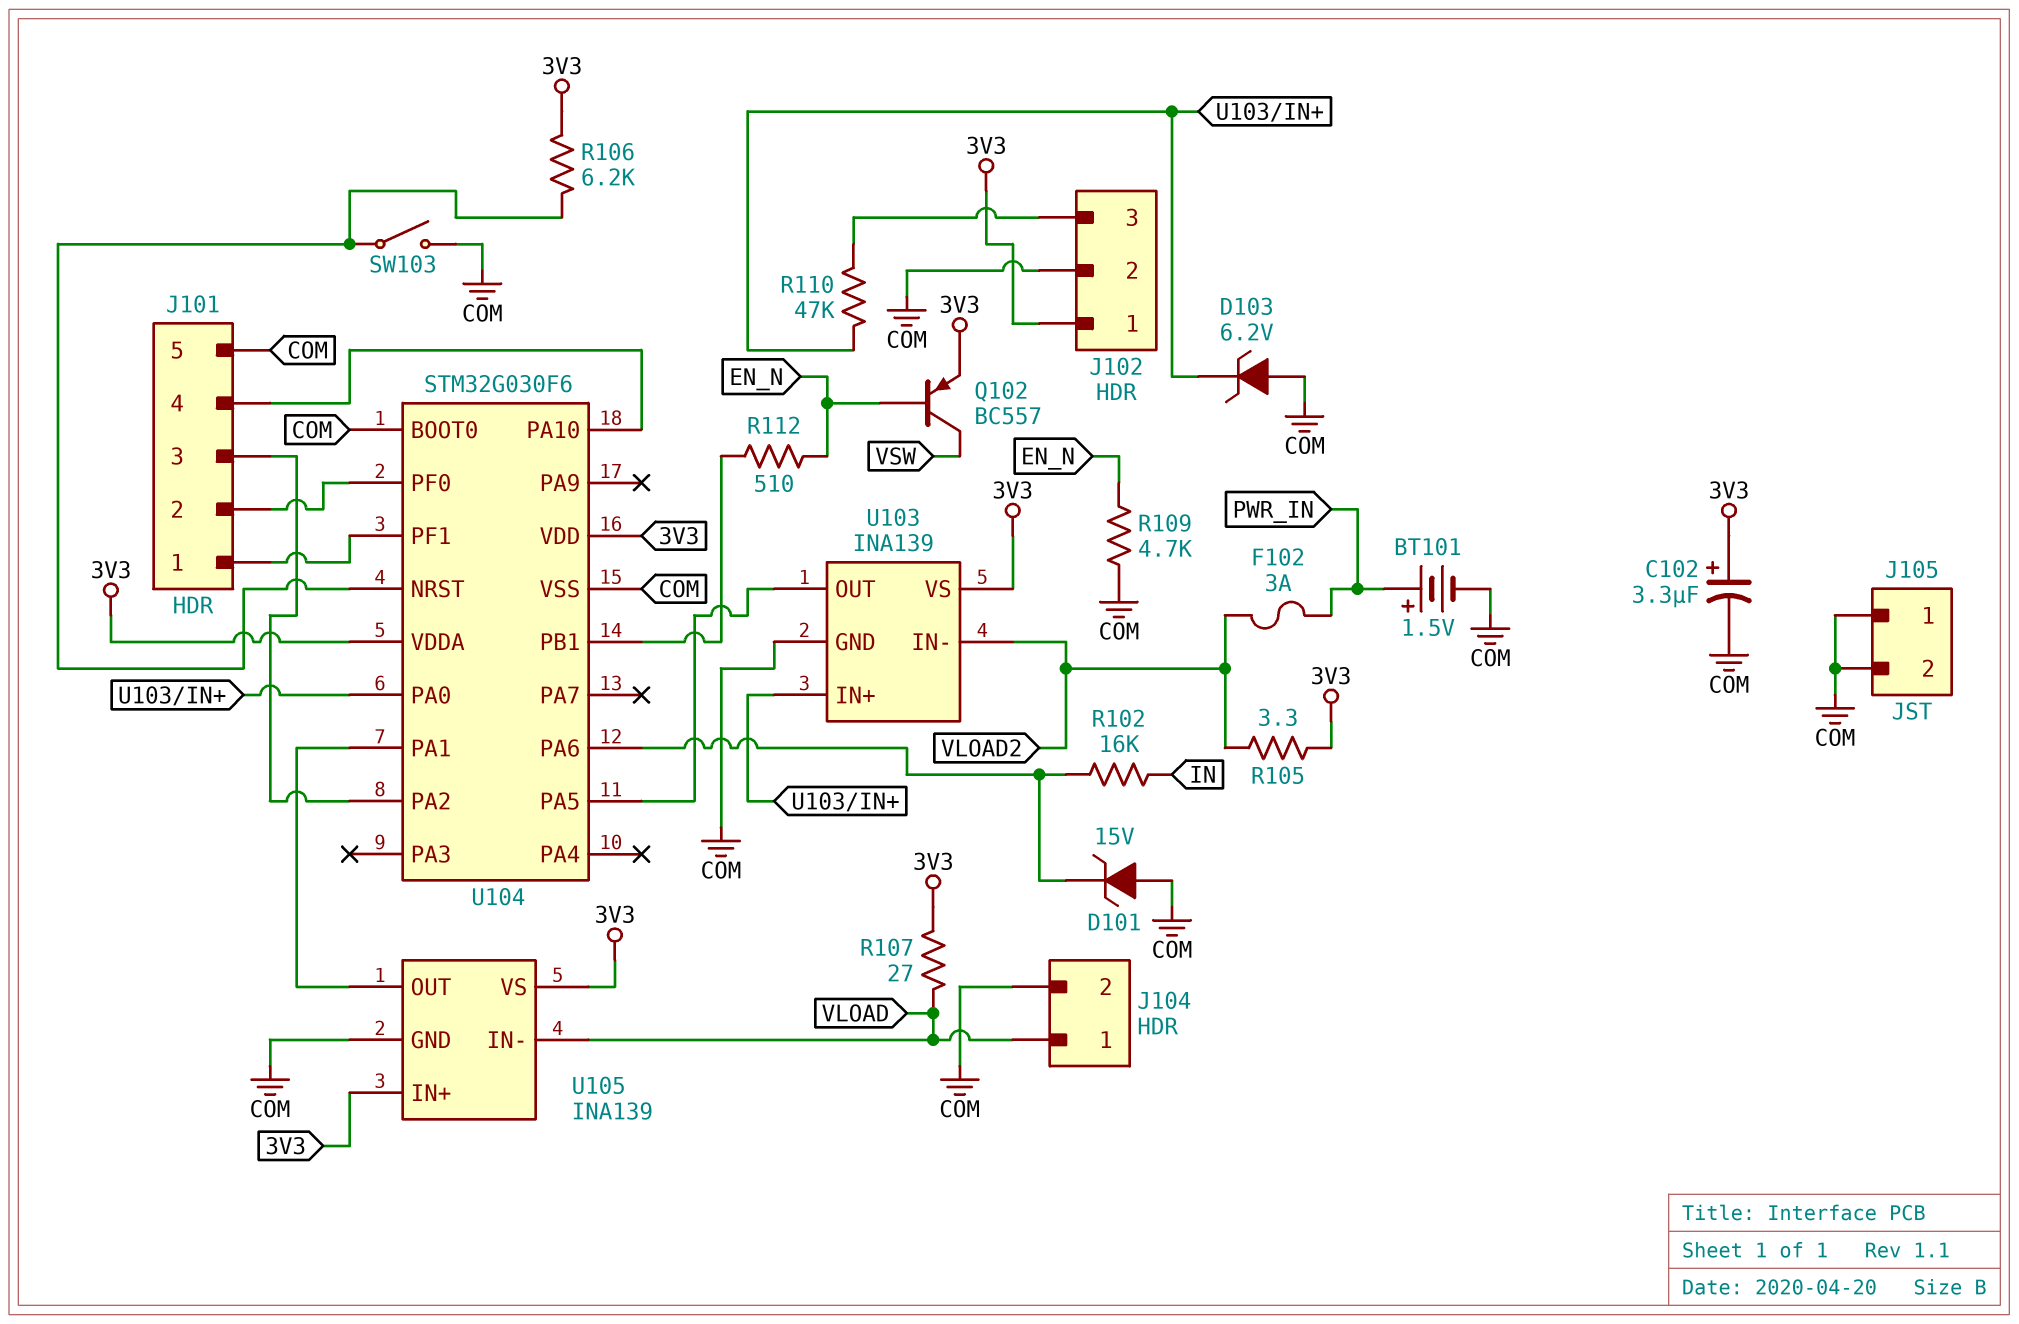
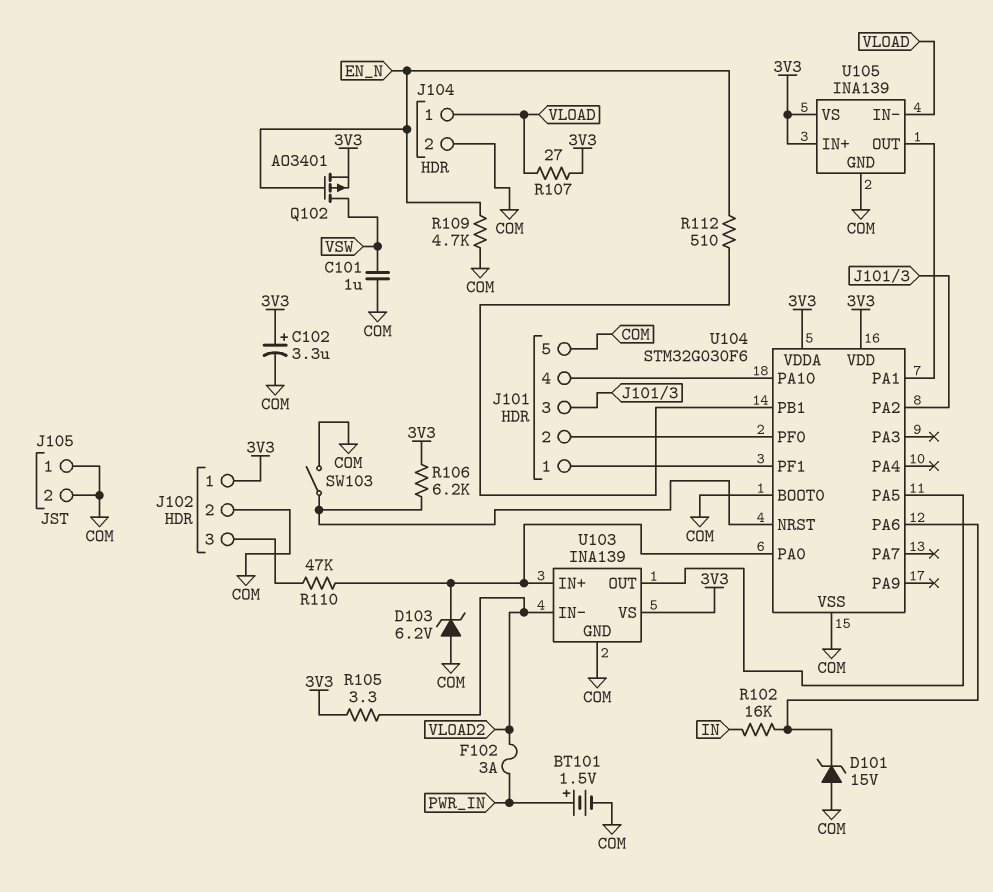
C101: none -> 1uF (COM, VSW)
Q102: PNP BC557 (B EN_N, C VSW, E 3V3) -> PMOS AO3401 (G EN_N, D VSW, S 3V3)

